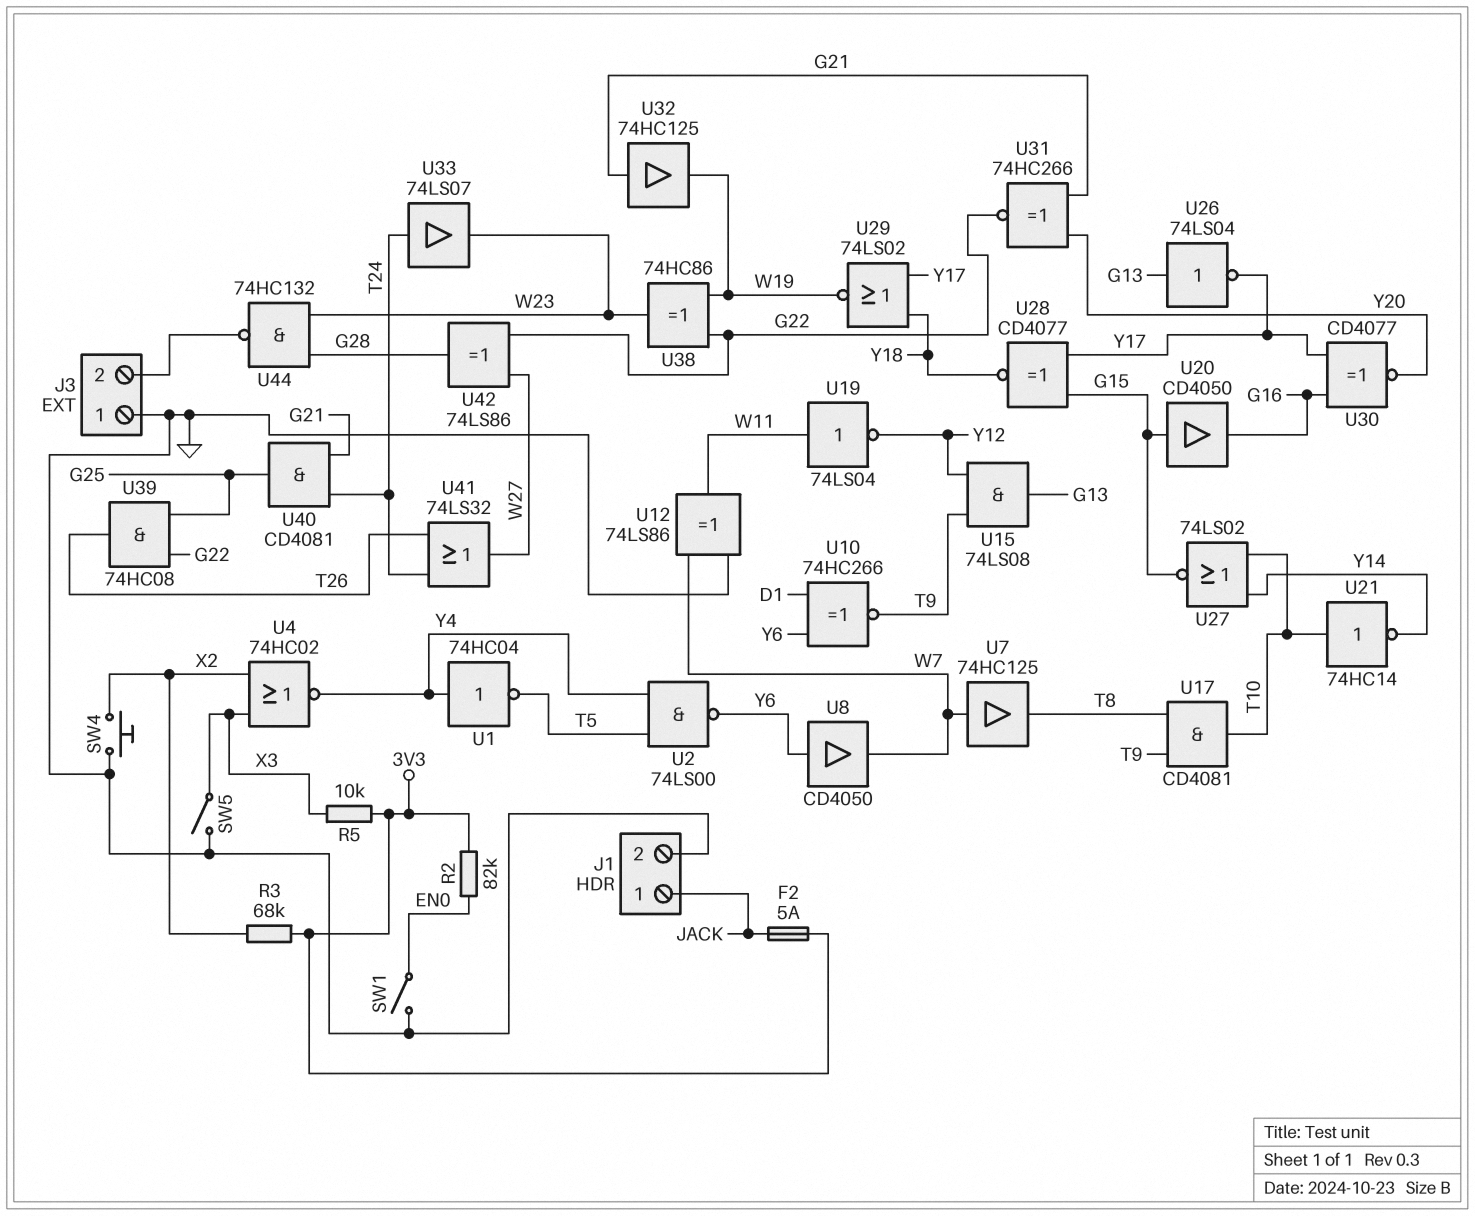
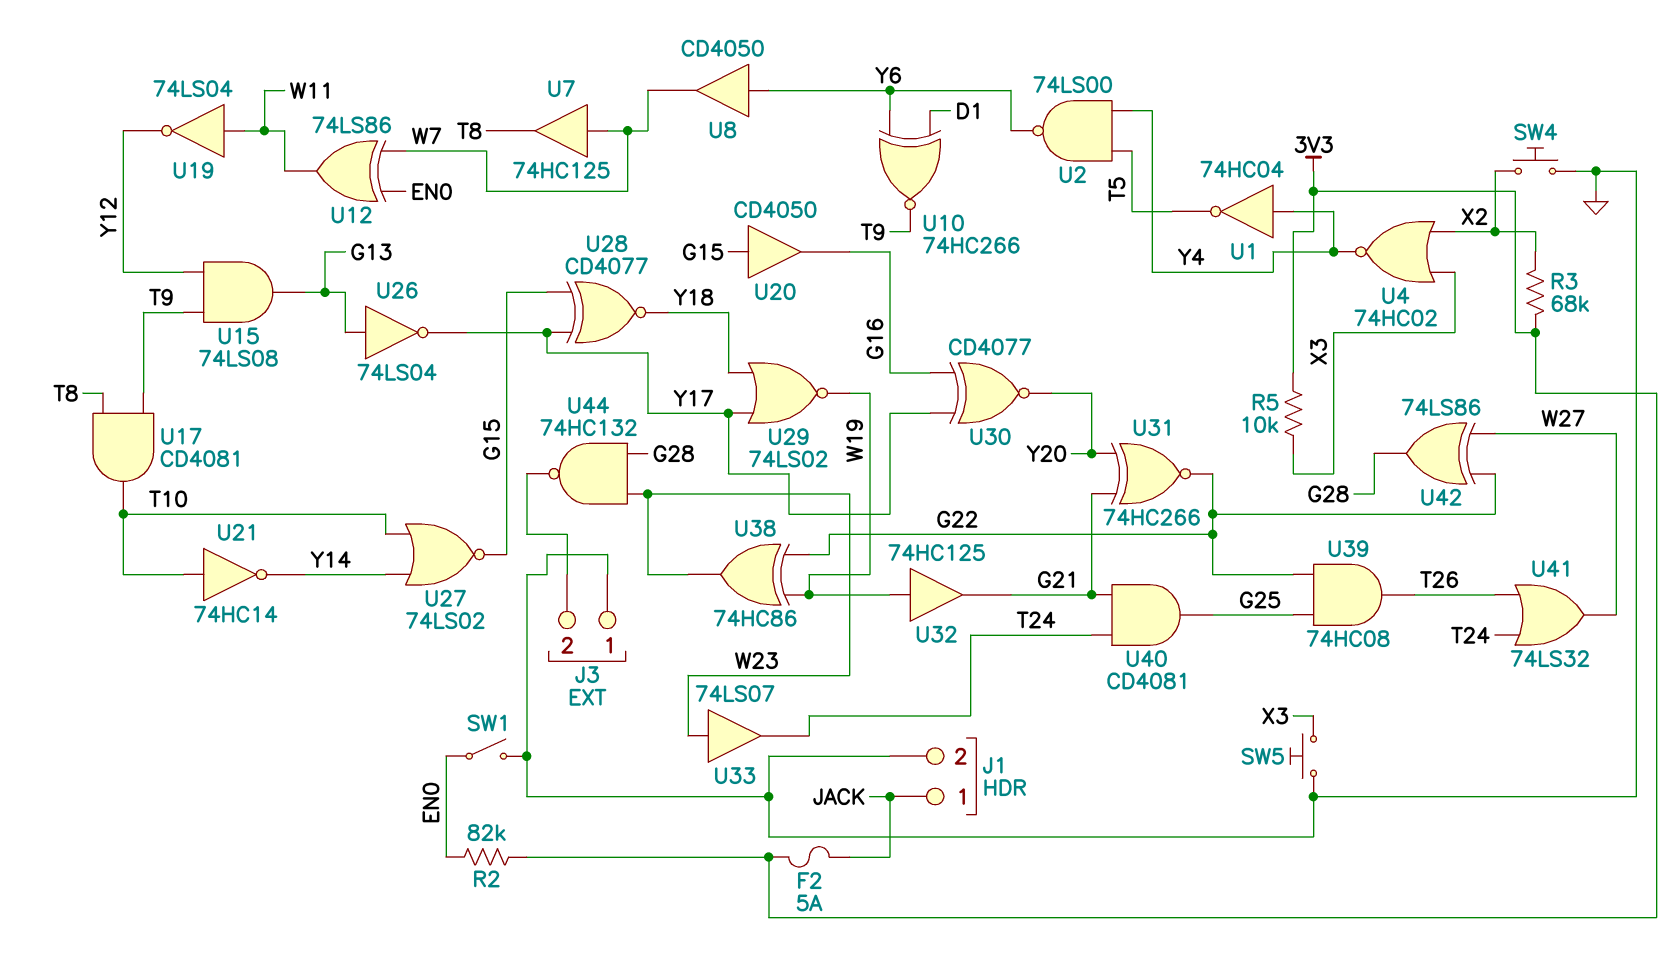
SW5: switch (GND, X3) -> button (GND, X3)
U12: XOR 74LS86 (in GND, in W7, out W11) -> XOR 74LS86 (in EN0, in W7, out W11)
U32: buffer 74HC125 (in G21, out W19) -> buffer 74HC125 (in W19, out G21)
U33: buffer 74LS07 (in T24, out W23) -> buffer 74LS07 (in W23, out T24)

